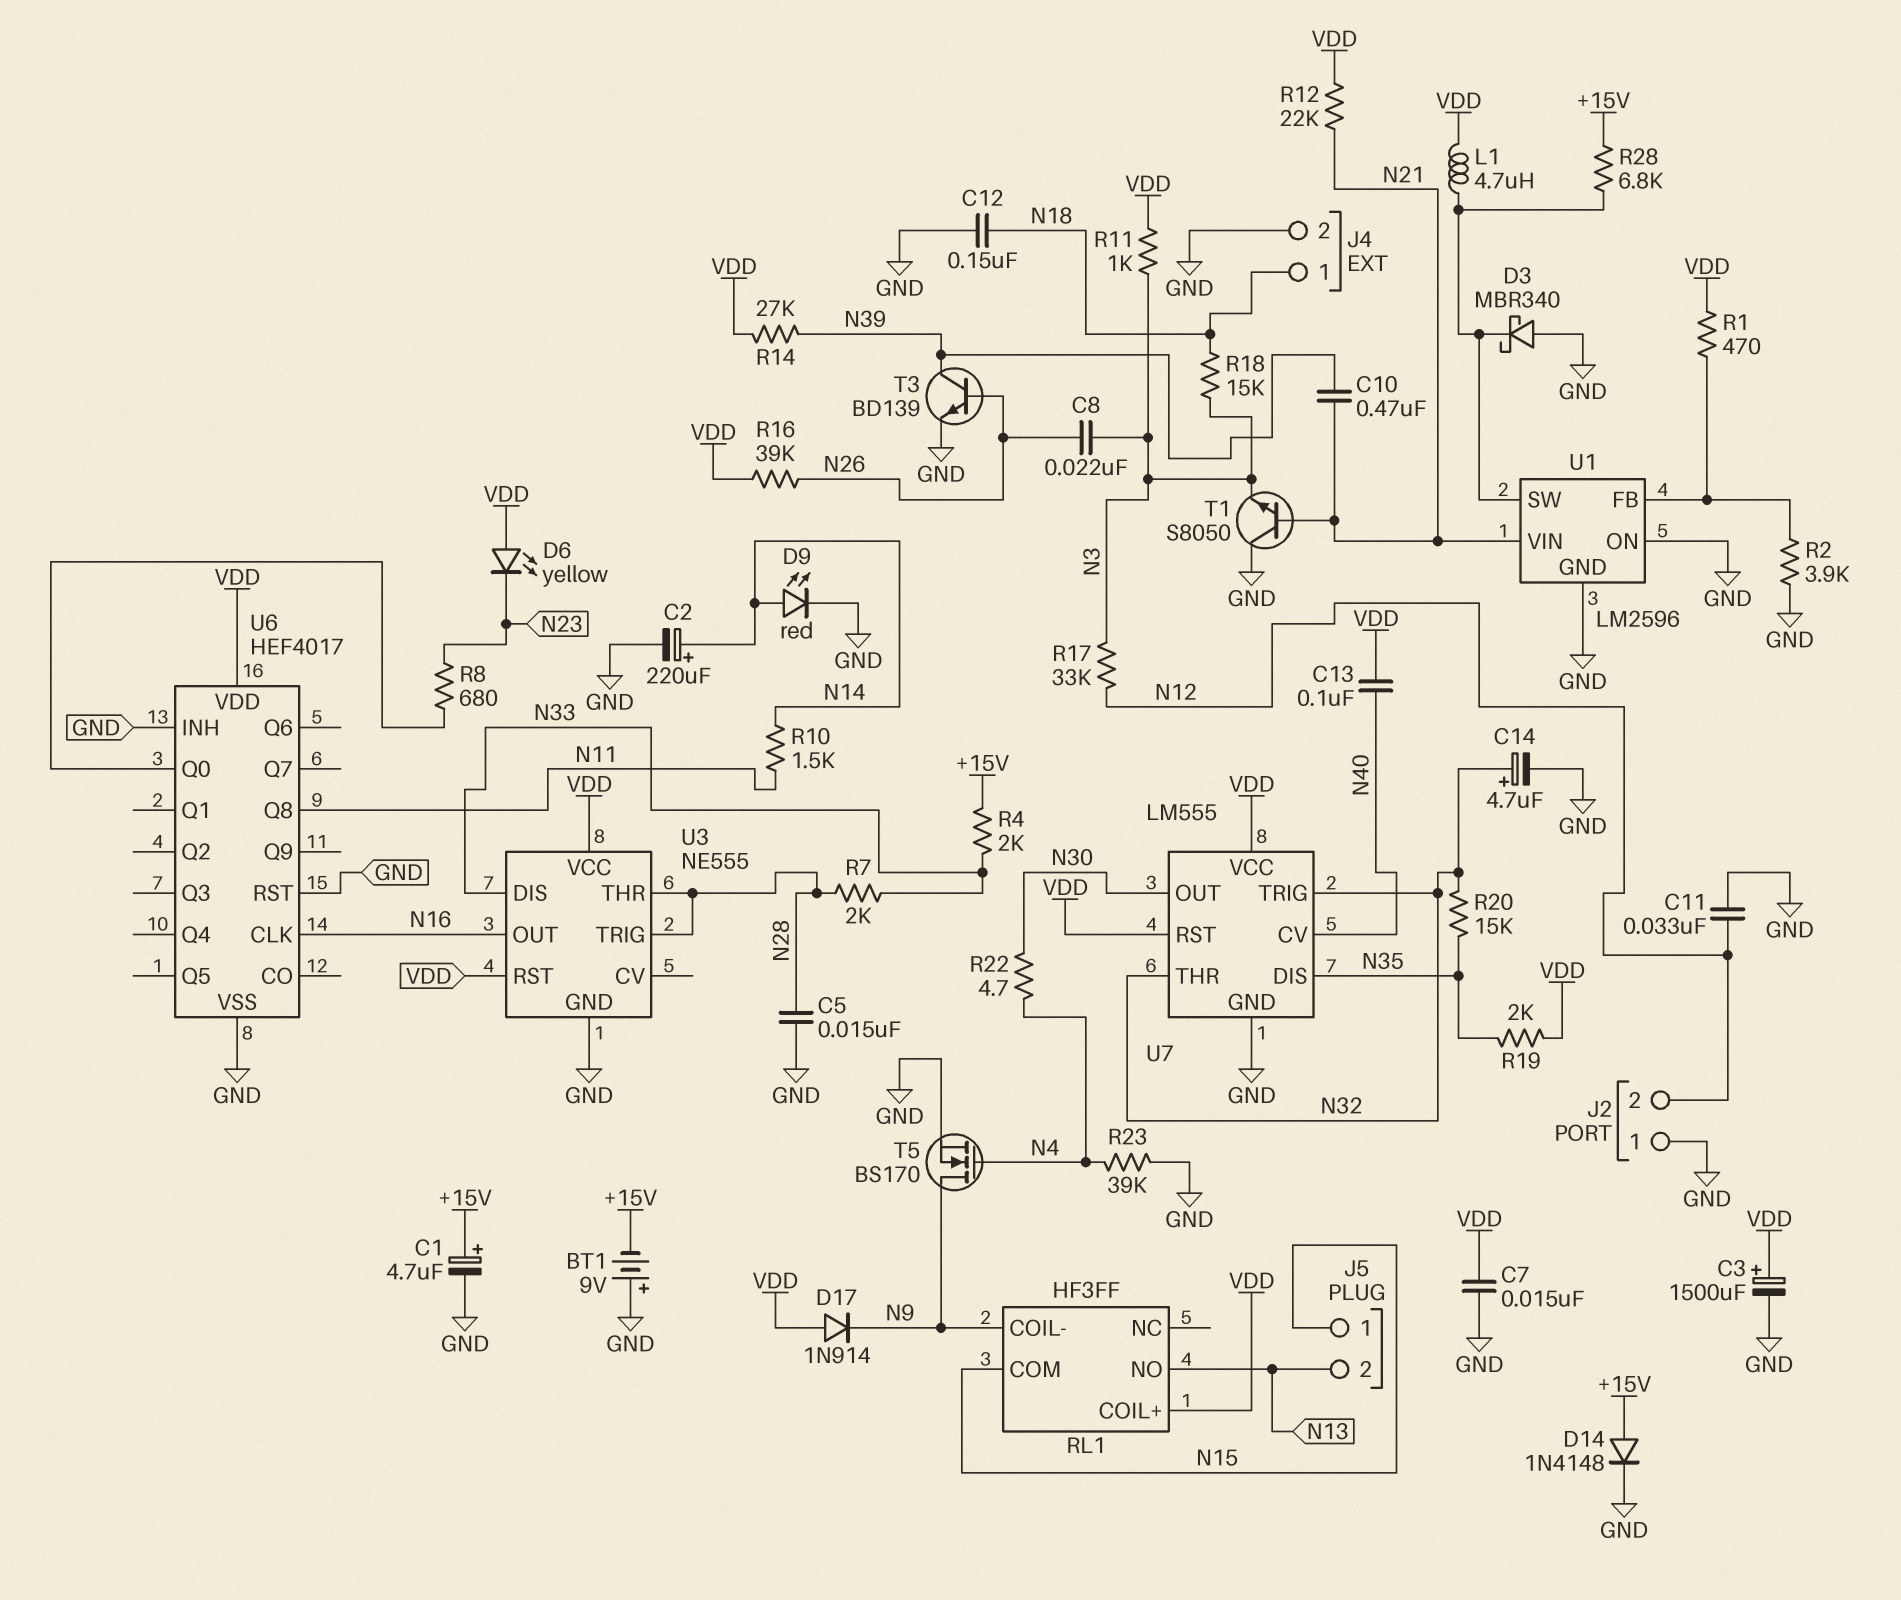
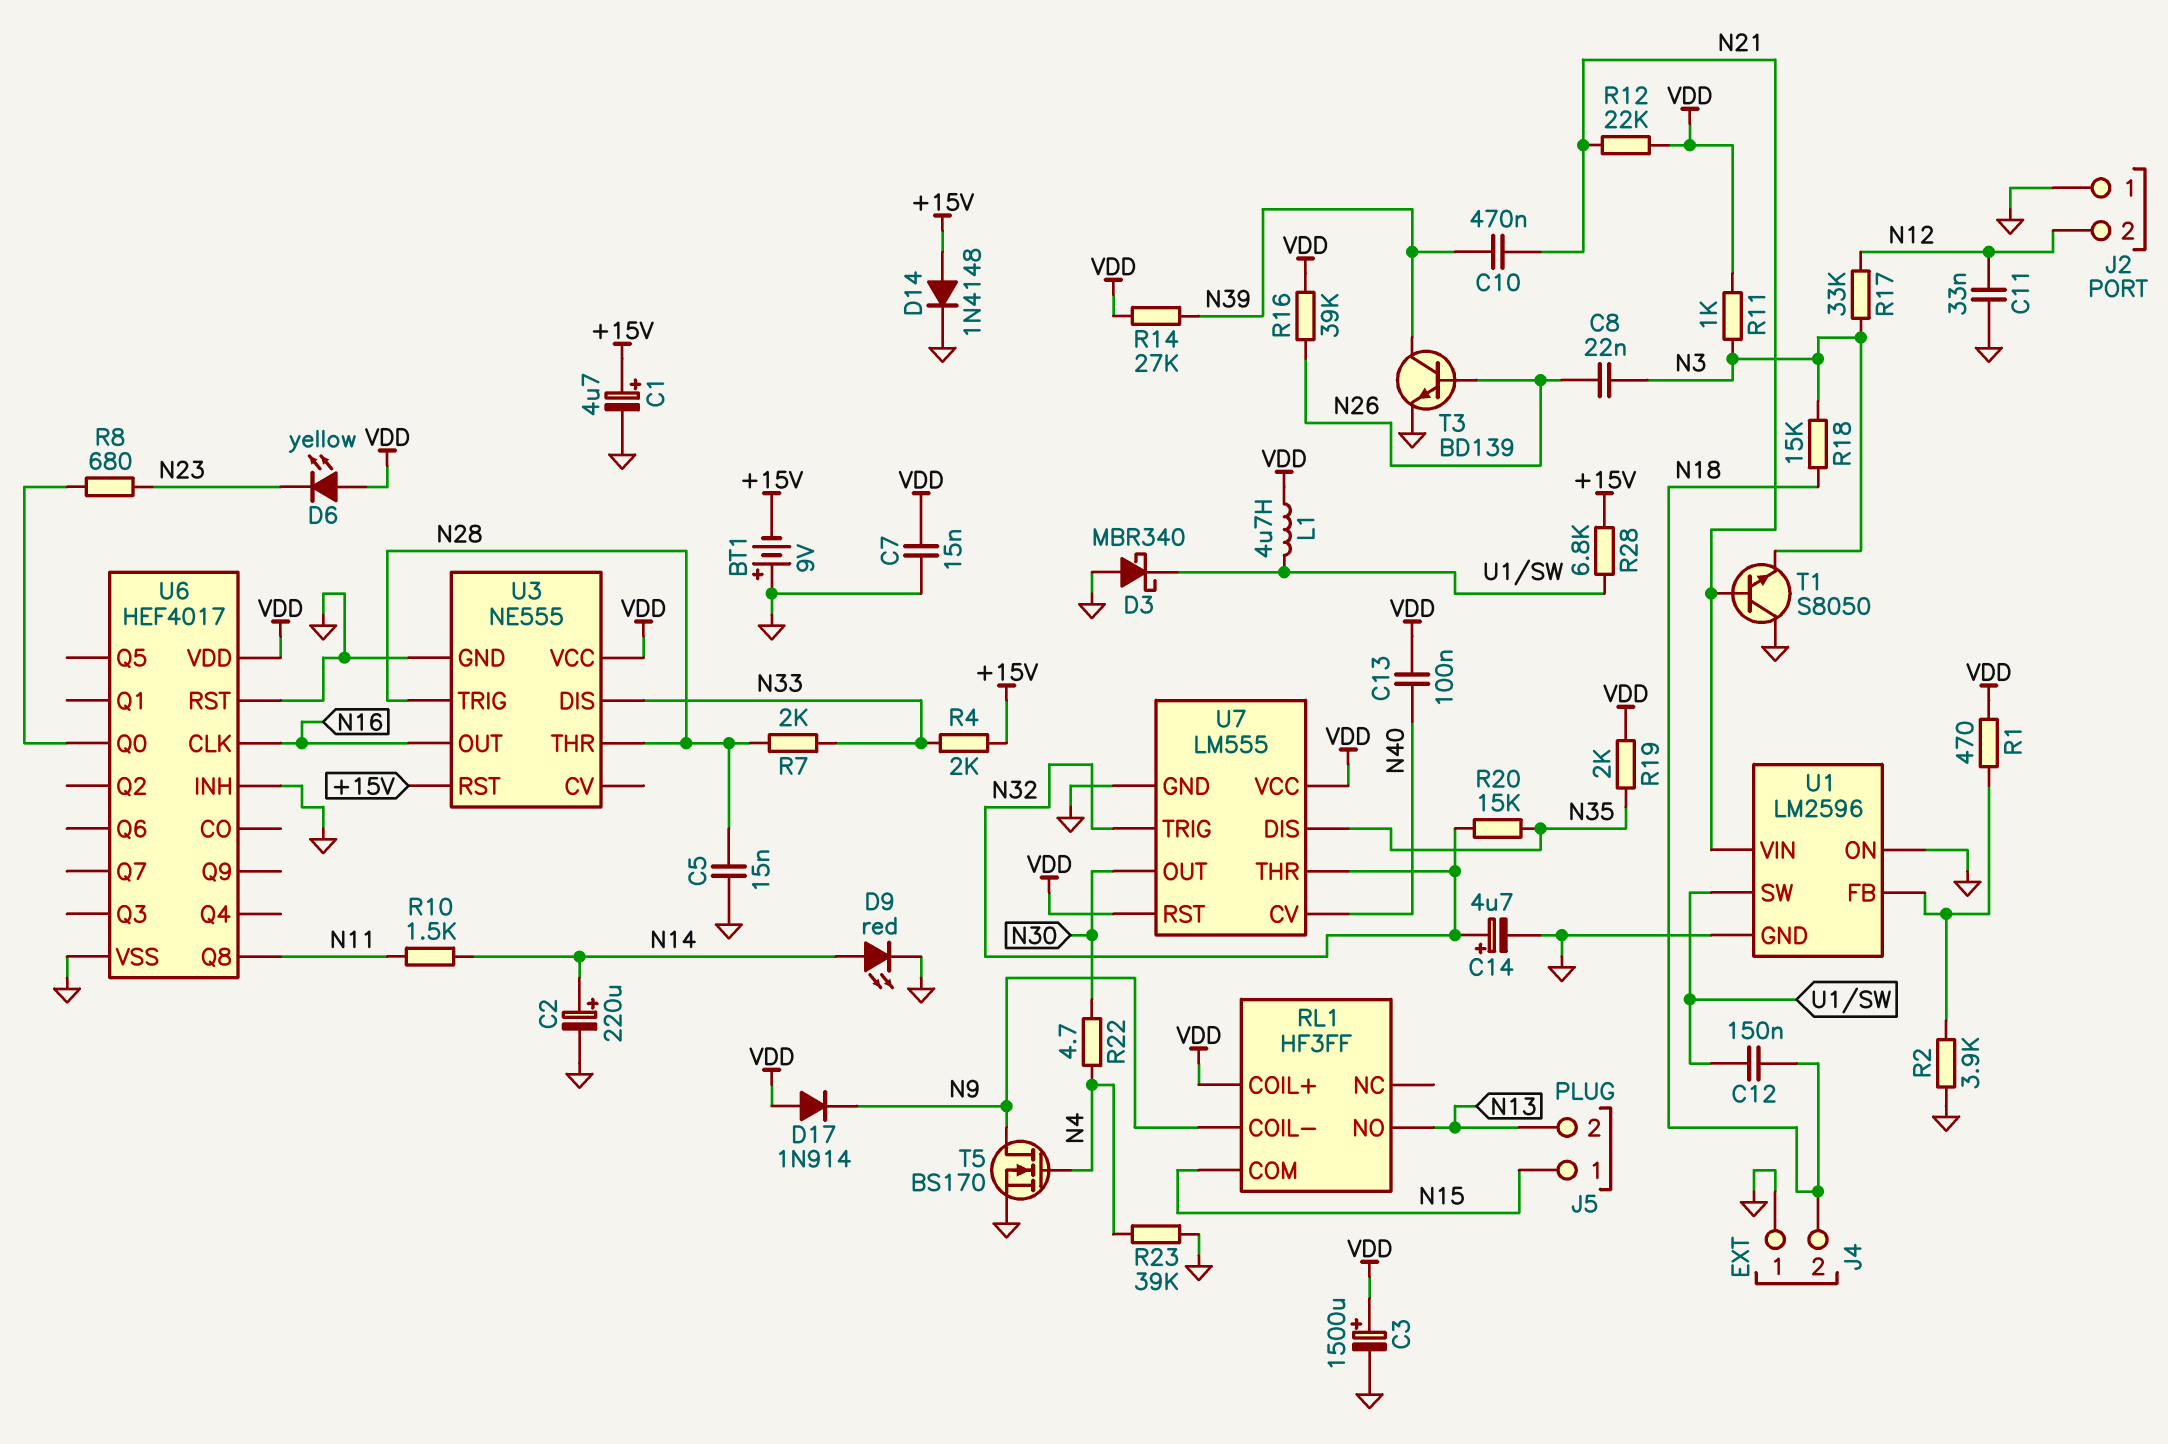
C12: 150nF (GND, N18) -> 150nF (N18, U1/SW)
J4 pin 1: N18 -> GND
J4 pin 2: GND -> N18
U3 pin RST: VDD -> +15V

